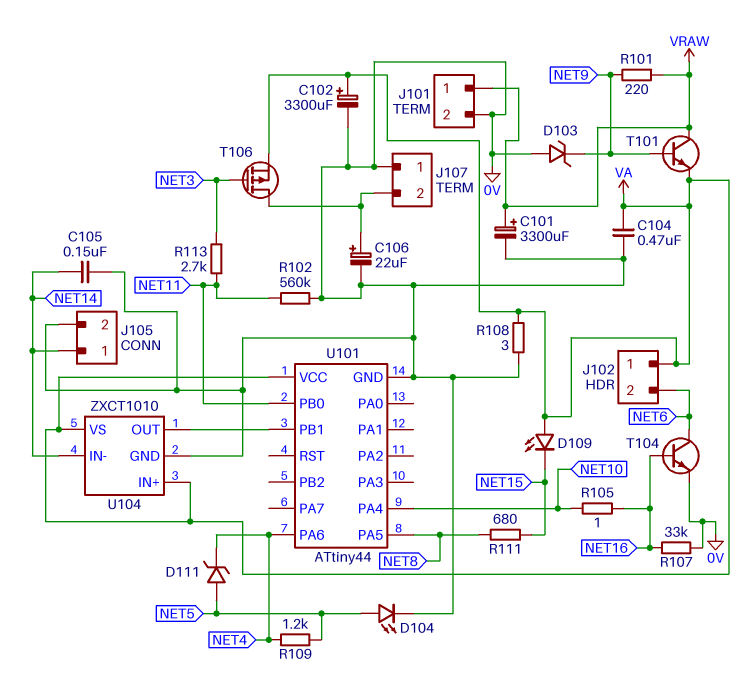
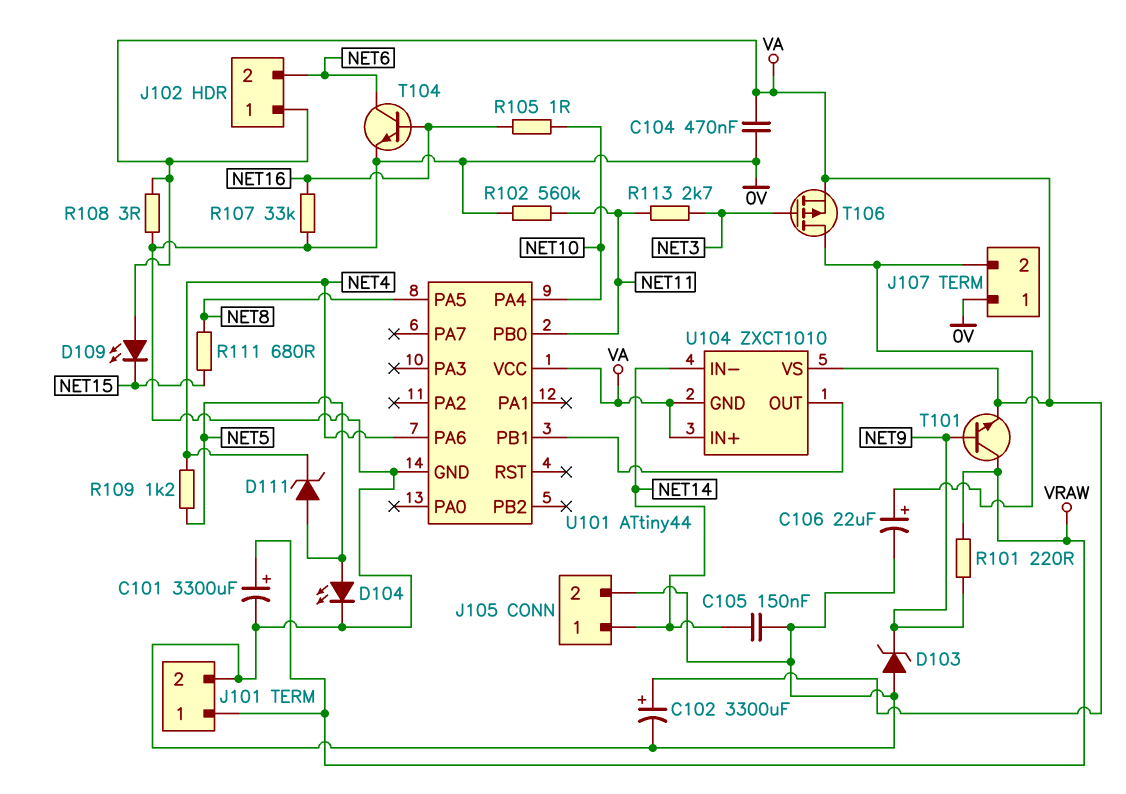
U104 pin GND: 0V -> VA

